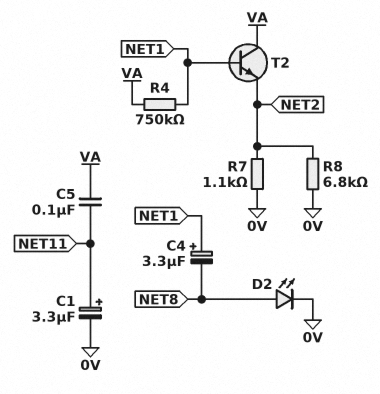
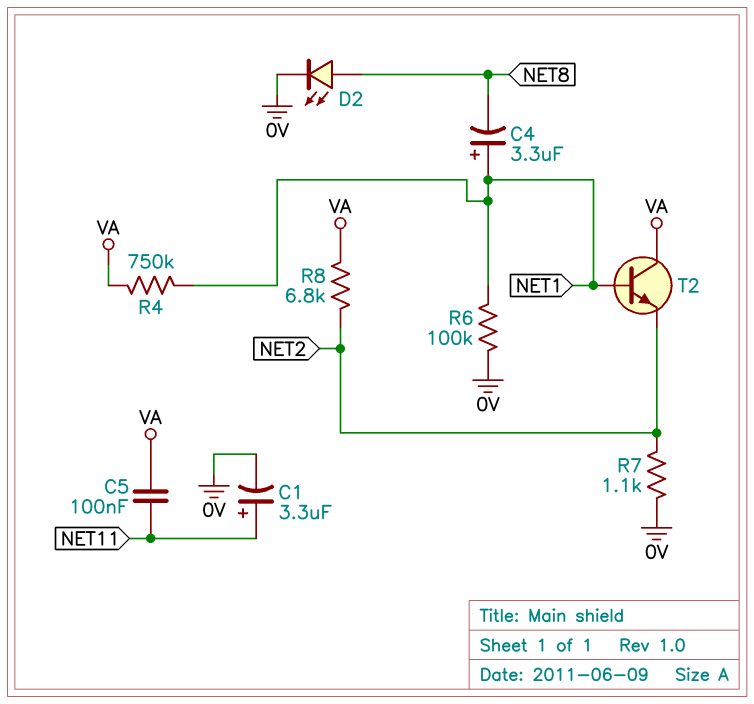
R6: none -> 100k (0V, NET1)
R8: 6.8k (0V, NET2) -> 6.8k (NET2, VA)

